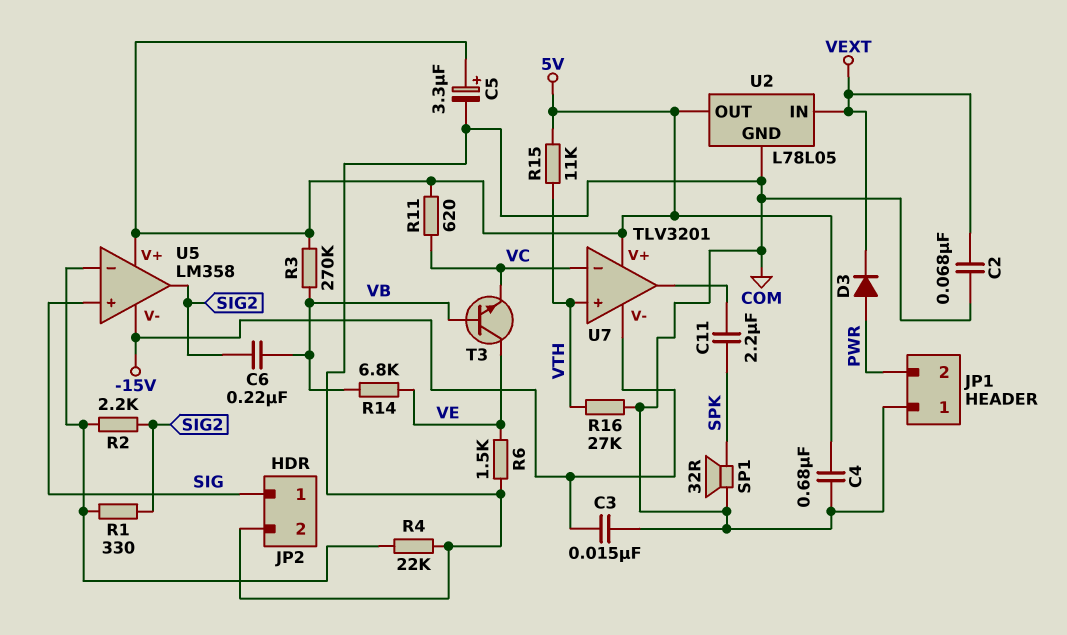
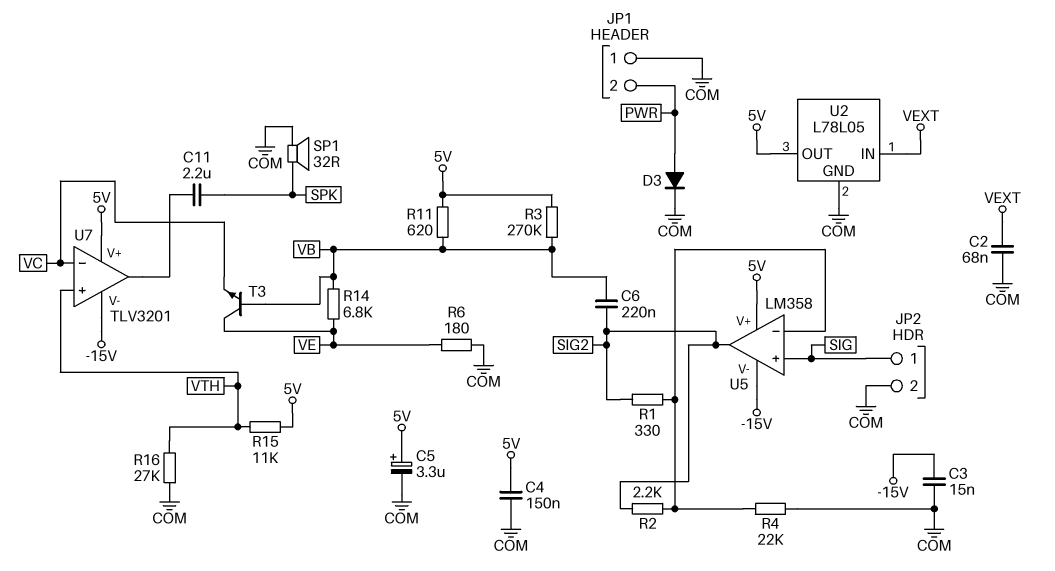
C4: 680nF (5V, COM) -> 150nF (5V, COM)
D3: diode (A PWR, K VEXT) -> diode (A PWR, K COM)
R6: 1.5k (COM, VE) -> 180 (COM, VE)
R11: 620 (5V, VC) -> 620 (5V, VB)

